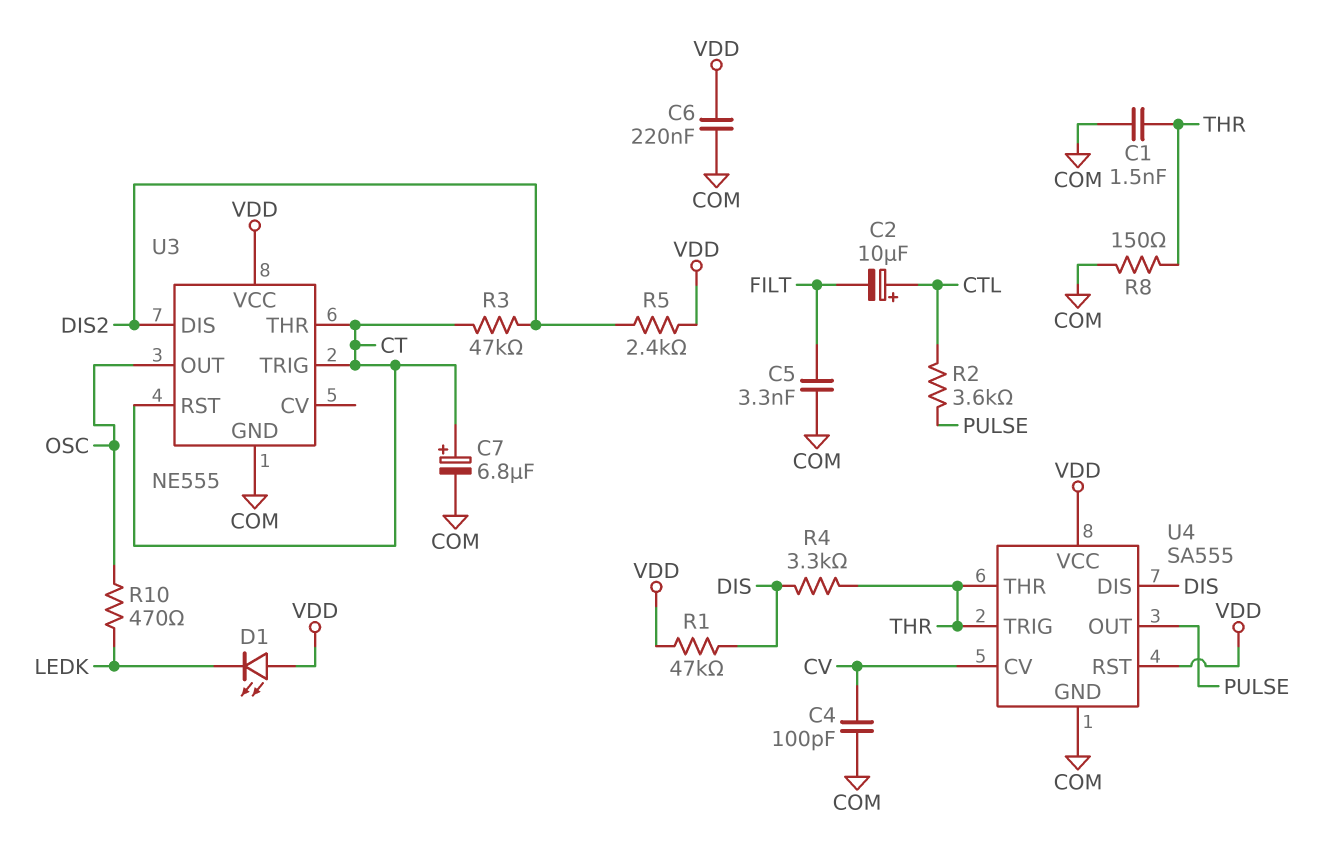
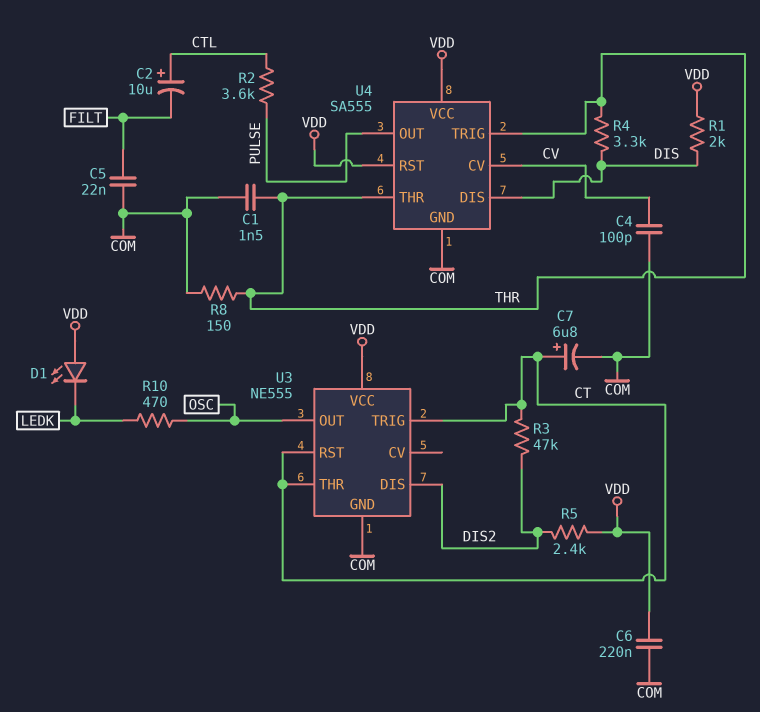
C5: 3.3nF (COM, FILT) -> 22nF (COM, FILT)
R1: 47k (DIS, VDD) -> 2k (DIS, VDD)

